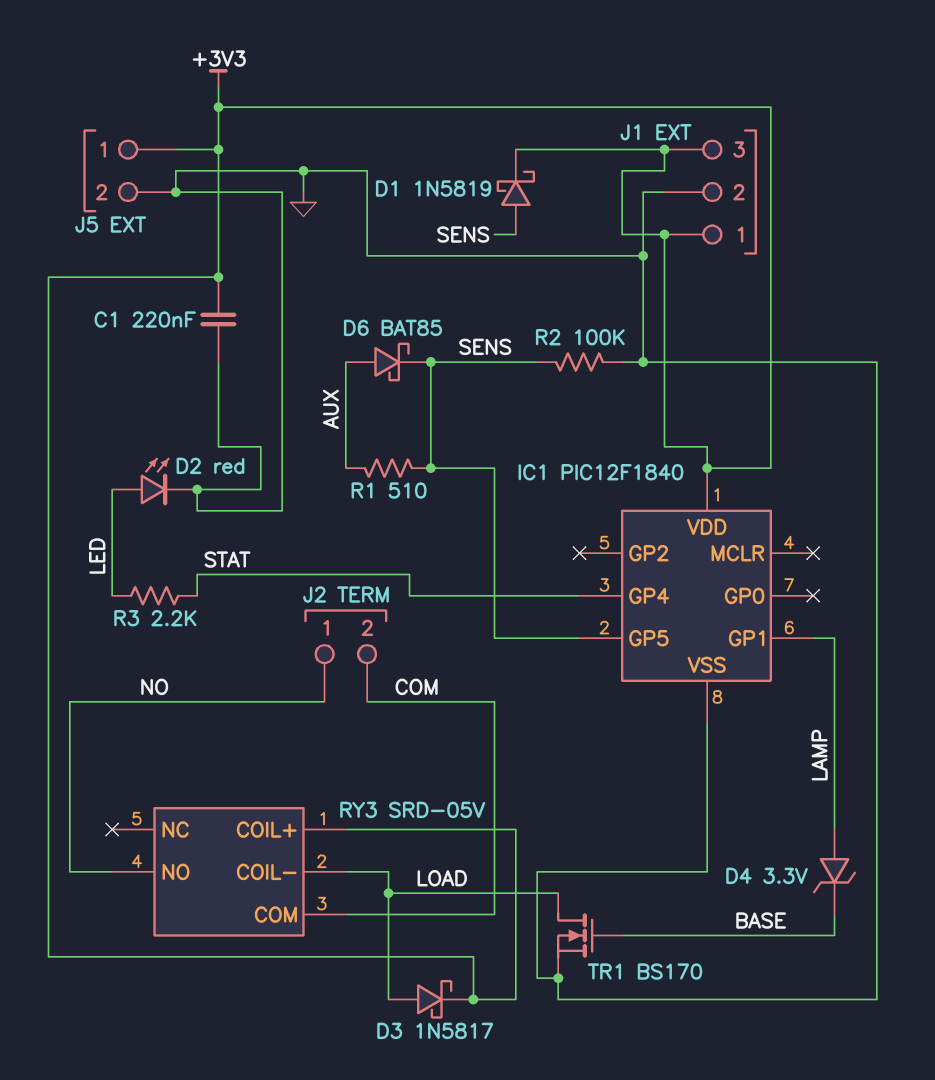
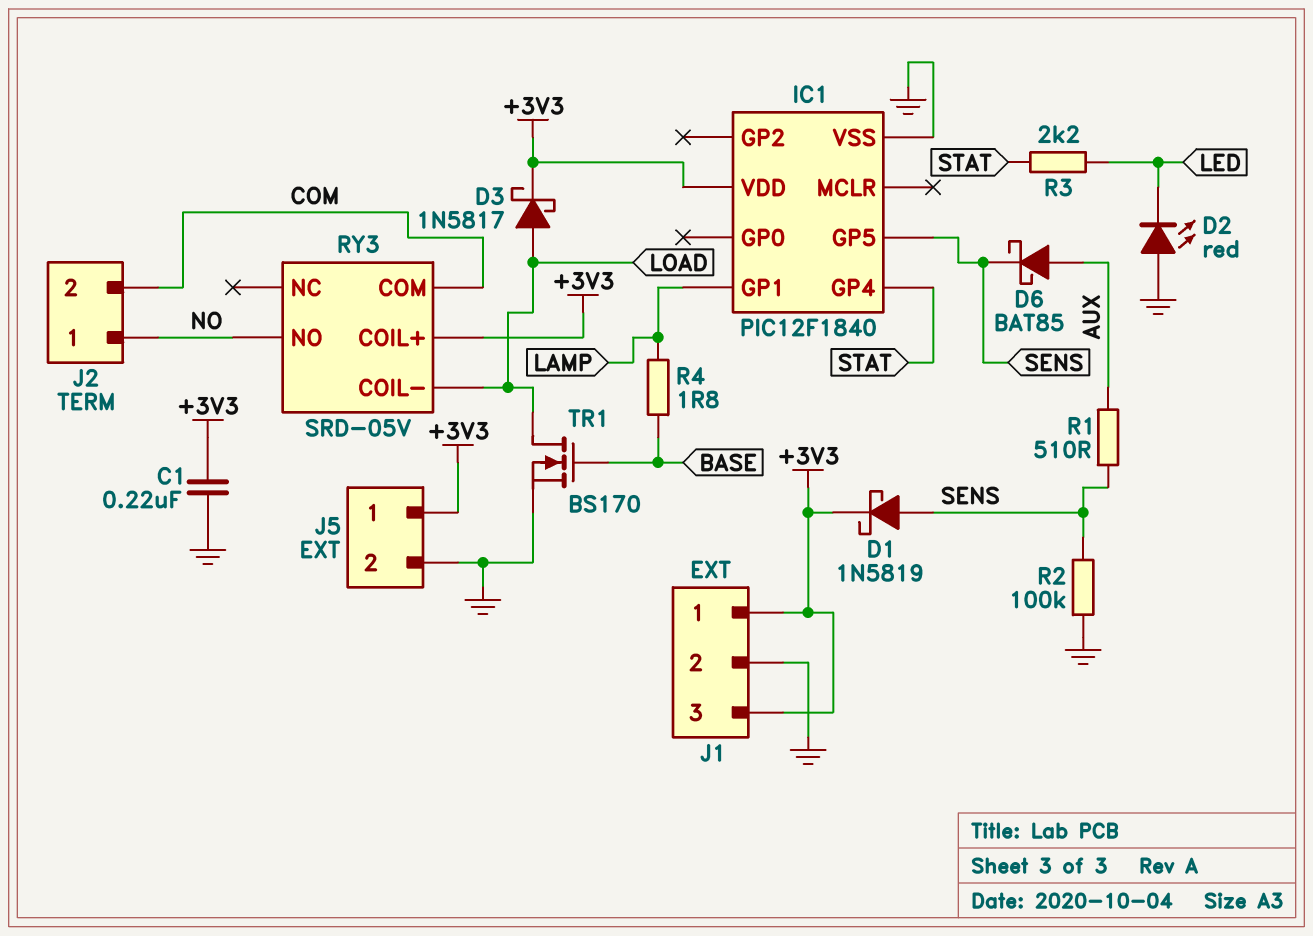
D2: LED red (A LED, K GND) -> LED red (A GND, K LED)
D4: zener 3.3V (A LAMP, K BASE) -> none
R4: none -> 1.8 (BASE, LAMP)

